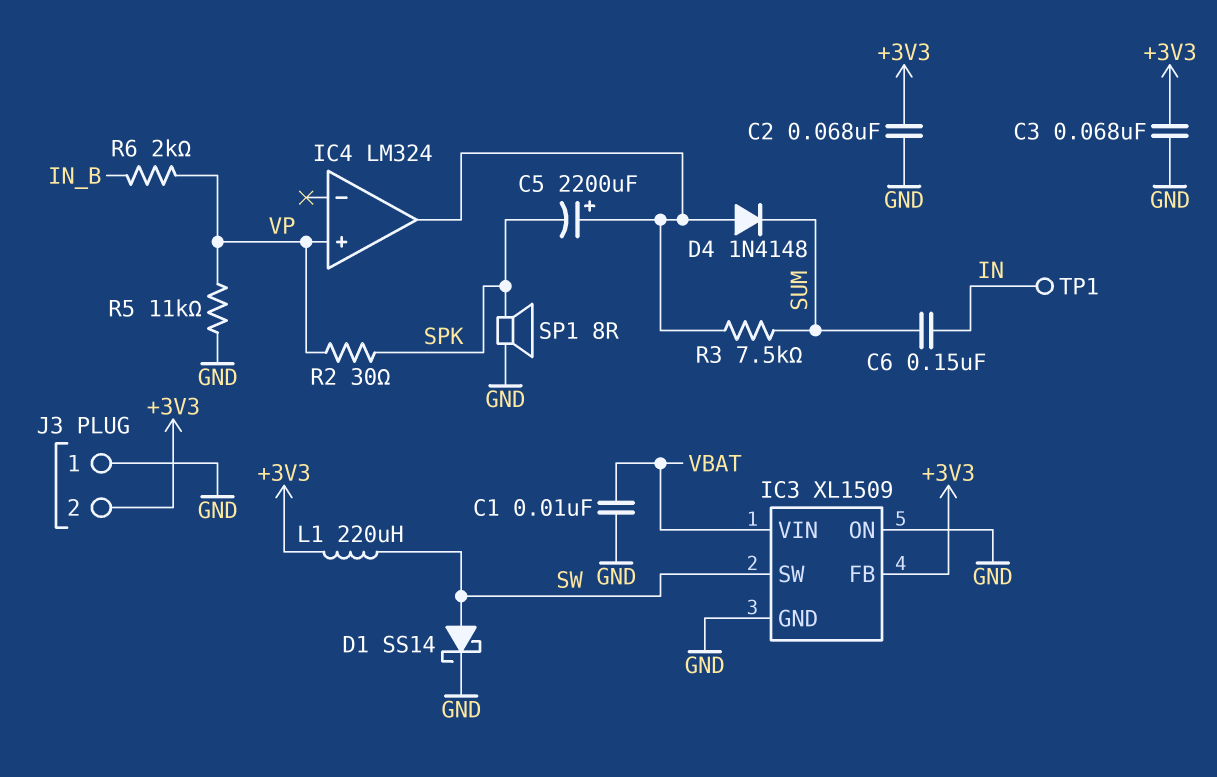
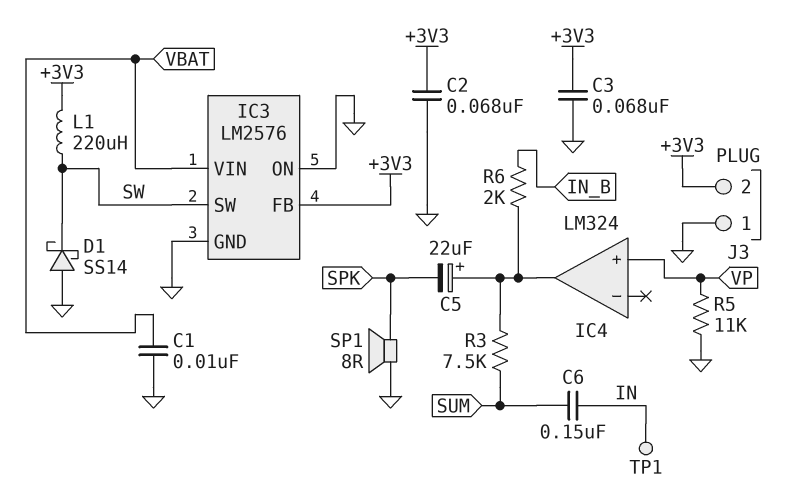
C5: 2200uF (plus IC4/out, minus SPK) -> 22uF (plus IC4/out, minus SPK)
D1: schottky SS14 (A SW, K GND) -> schottky SS14 (A GND, K SW)
D4: diode 1N4148 (A IC4/out, K SUM) -> none
IC3: XL1509 -> LM2576
R2: 30 (SPK, VP) -> none
R6: 2k (IN_B, VP) -> 2k (IC4/out, IN_B)

